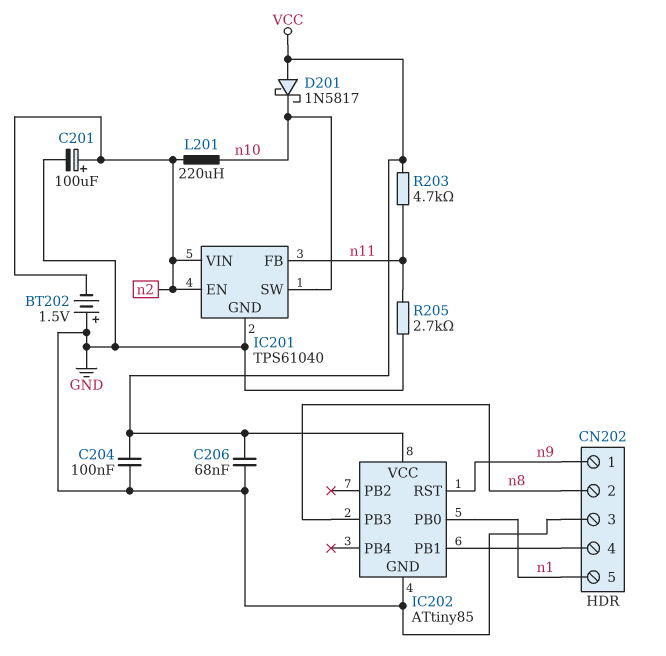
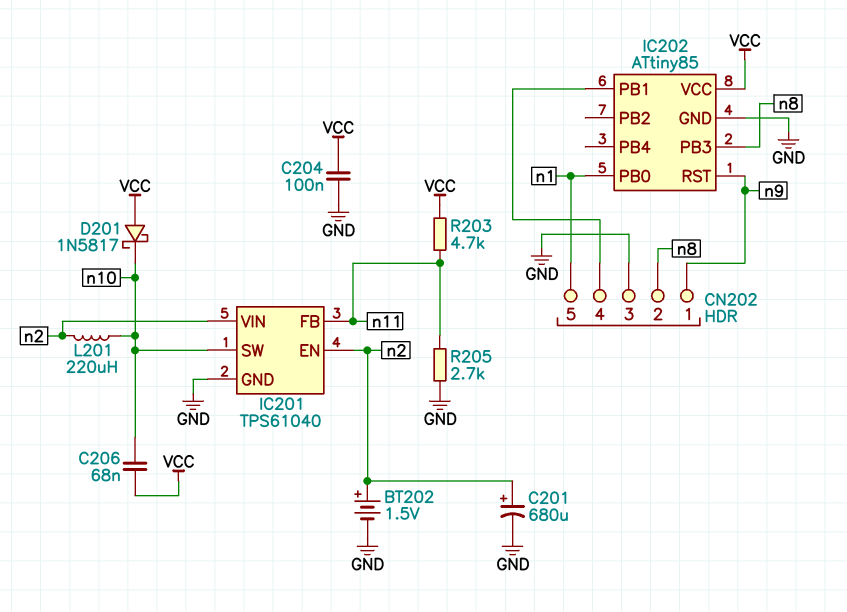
BT202: 1.5V (plus GND, minus n2) -> 1.5V (plus n2, minus GND)
C201: 100uF (plus n2, minus GND) -> 680uF (plus n2, minus GND)
C206: 68nF (GND, VCC) -> 68nF (VCC, n10)

